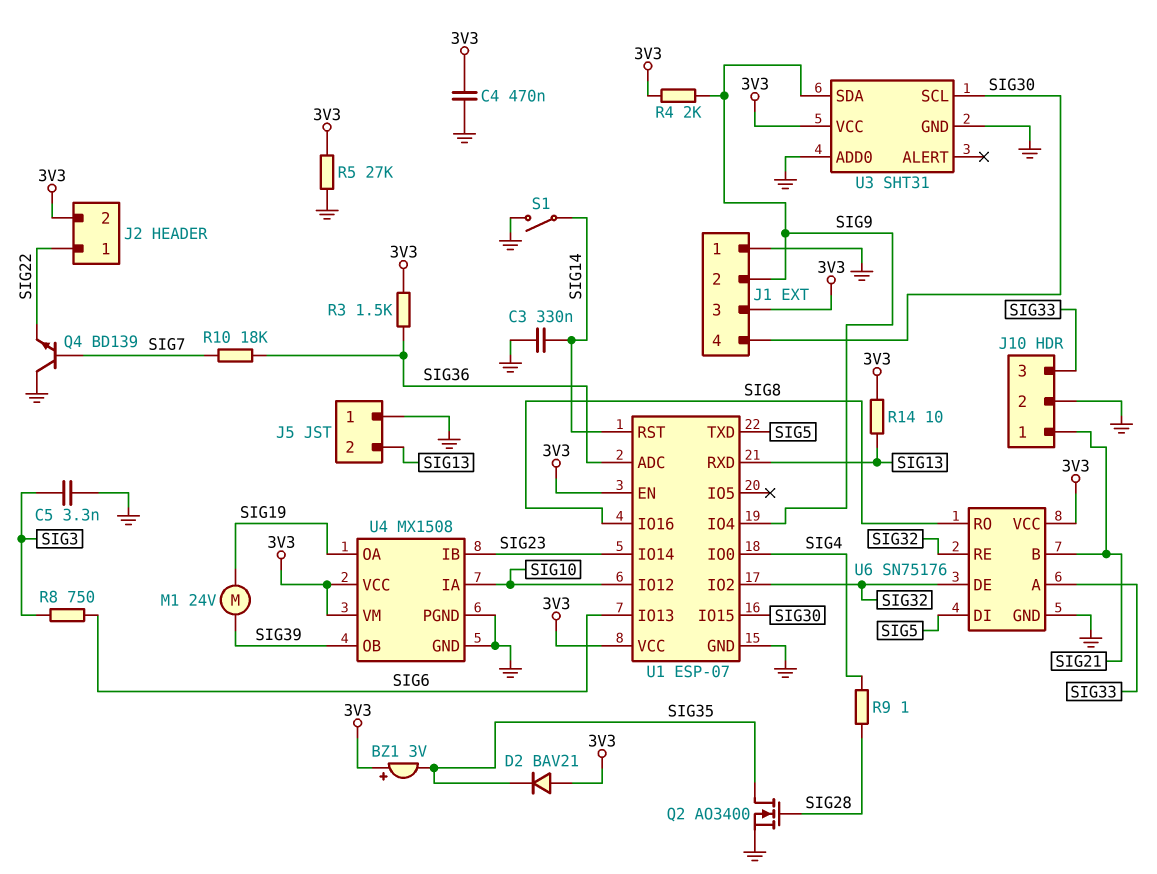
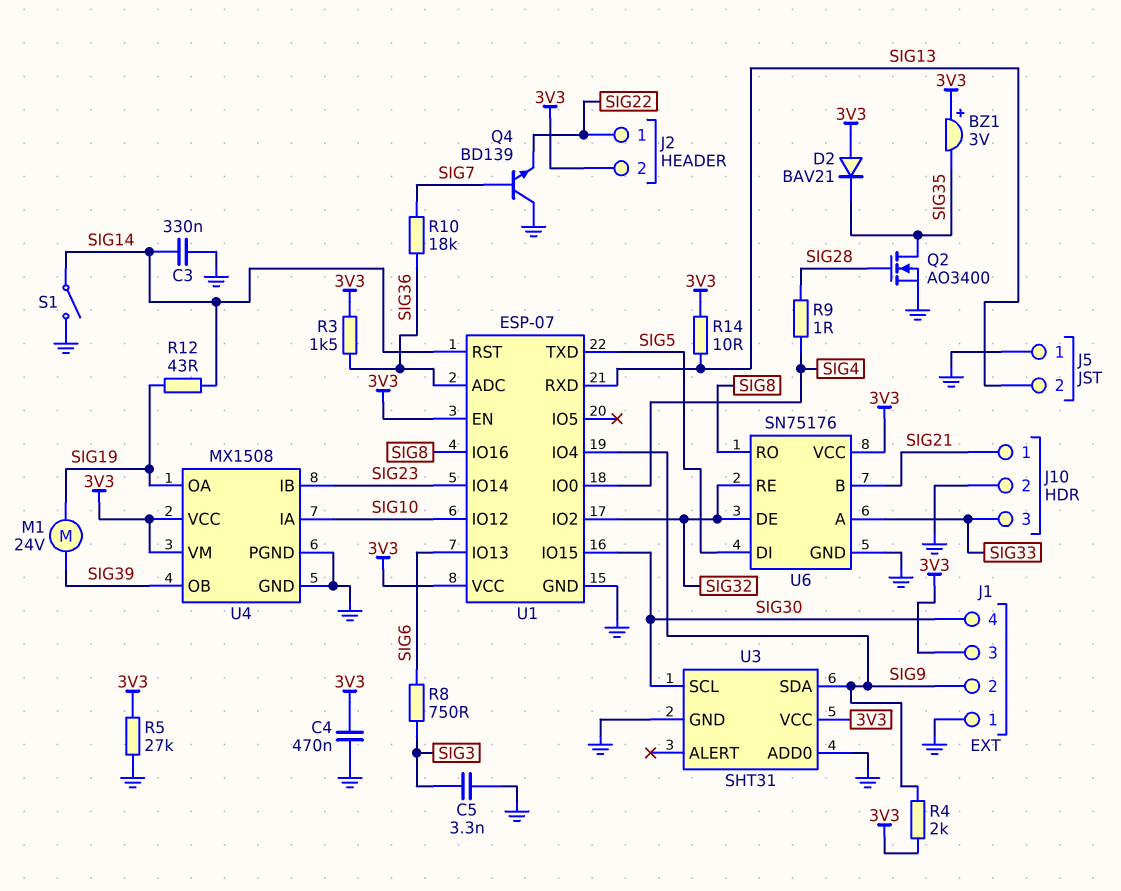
R12: none -> 43 (SIG14, SIG19)

